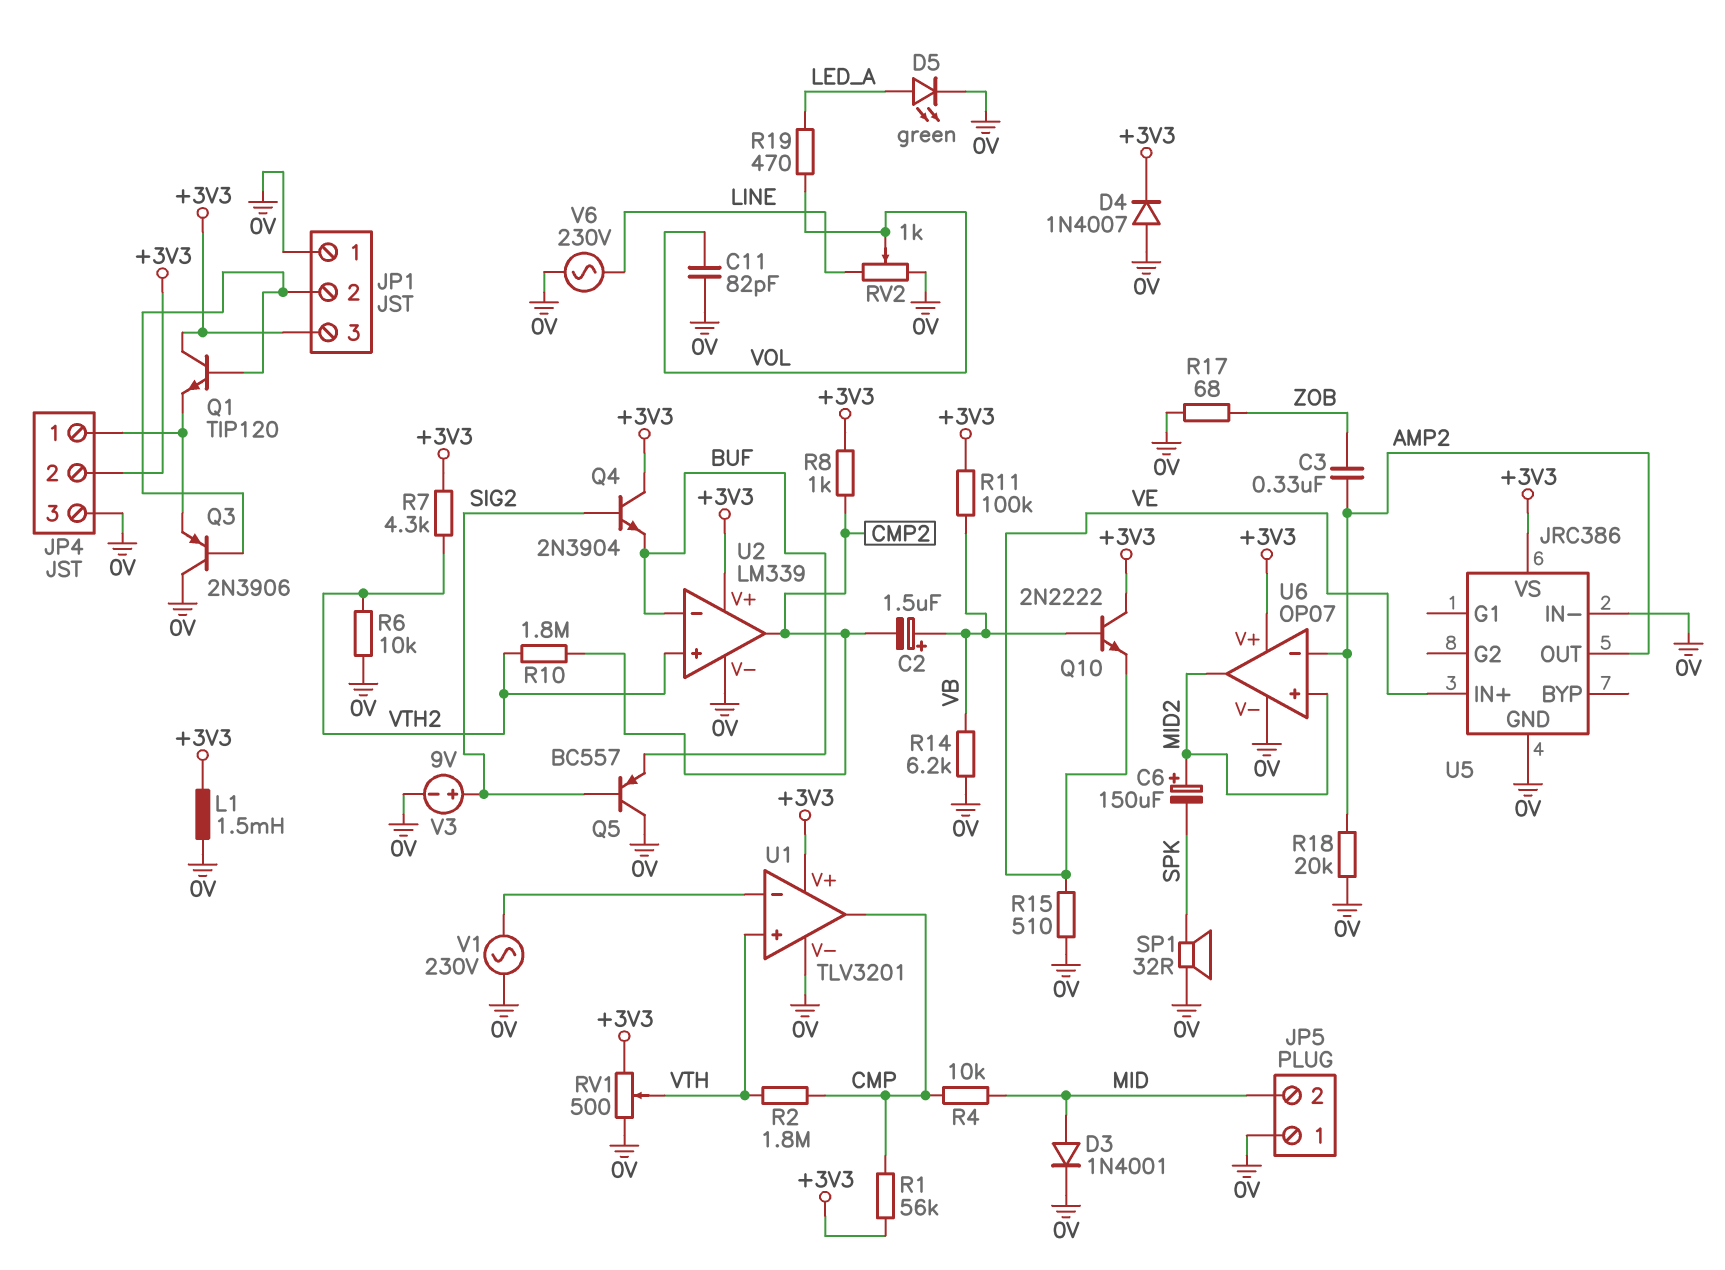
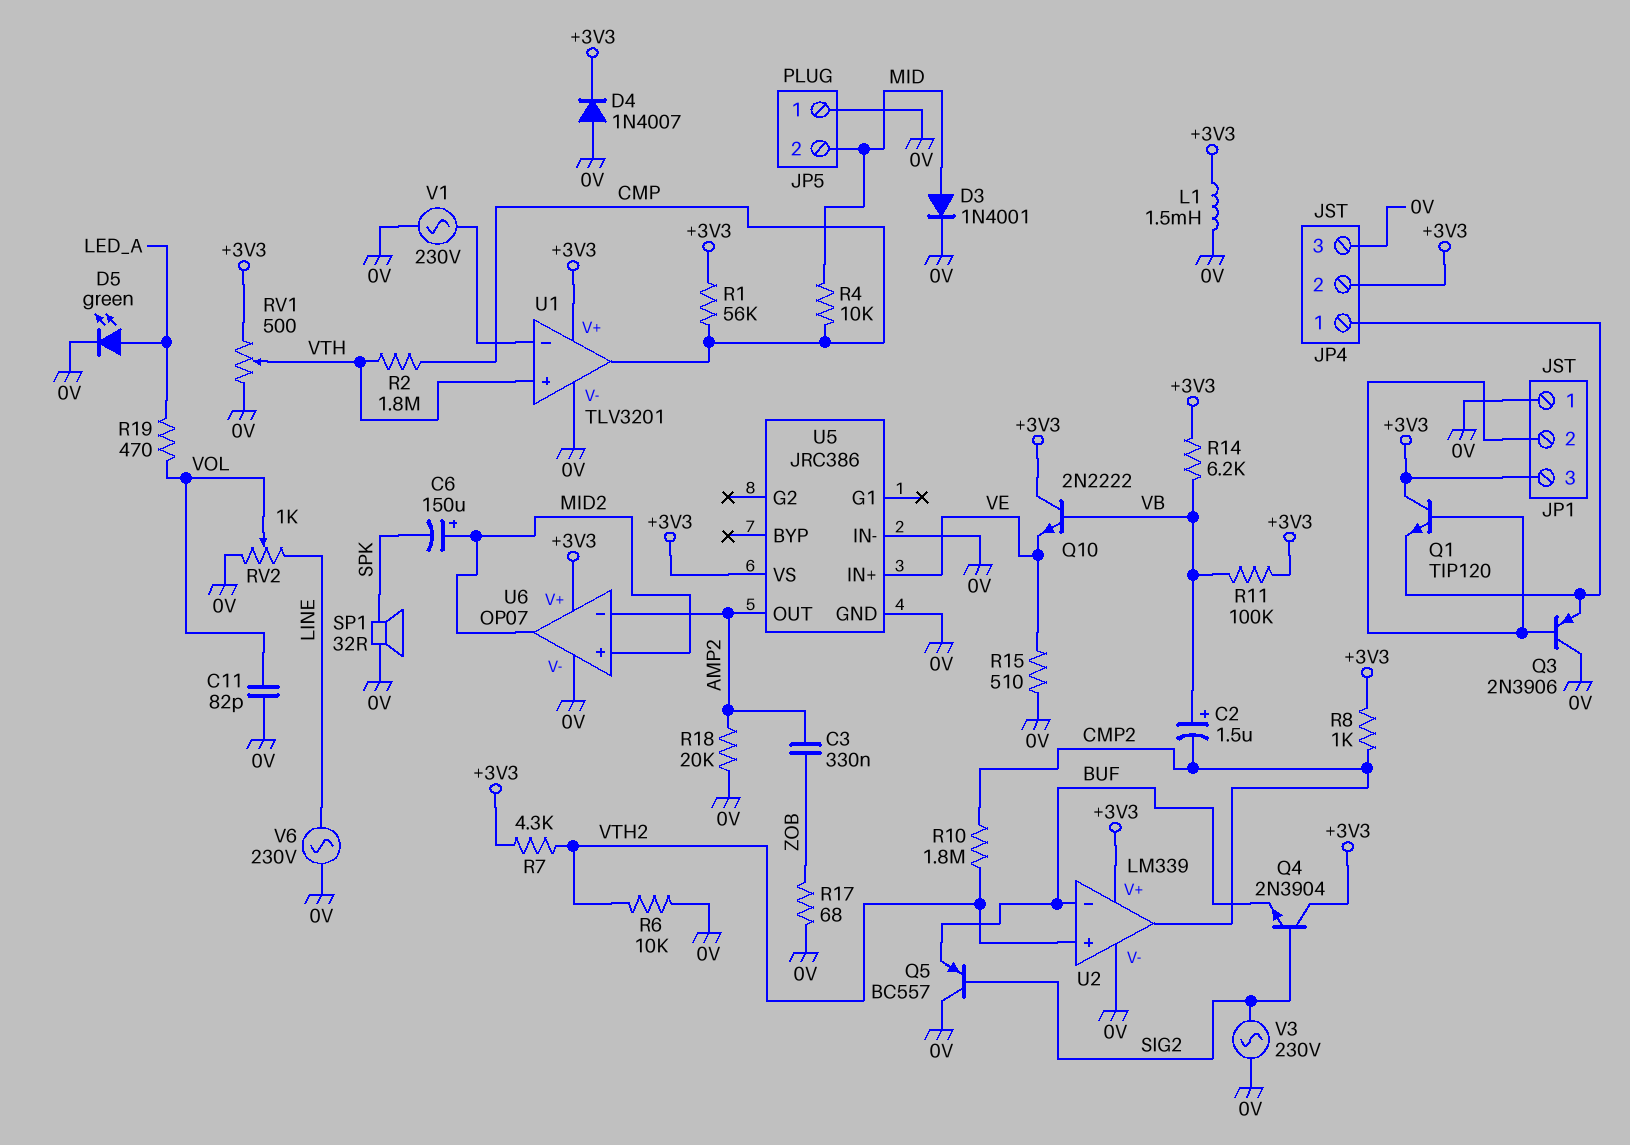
R14: 6.2k (0V, VB) -> 6.2k (+3V3, VB)
V3: 9V (plus SIG2, minus 0V) -> AC 230V (0V, SIG2)

